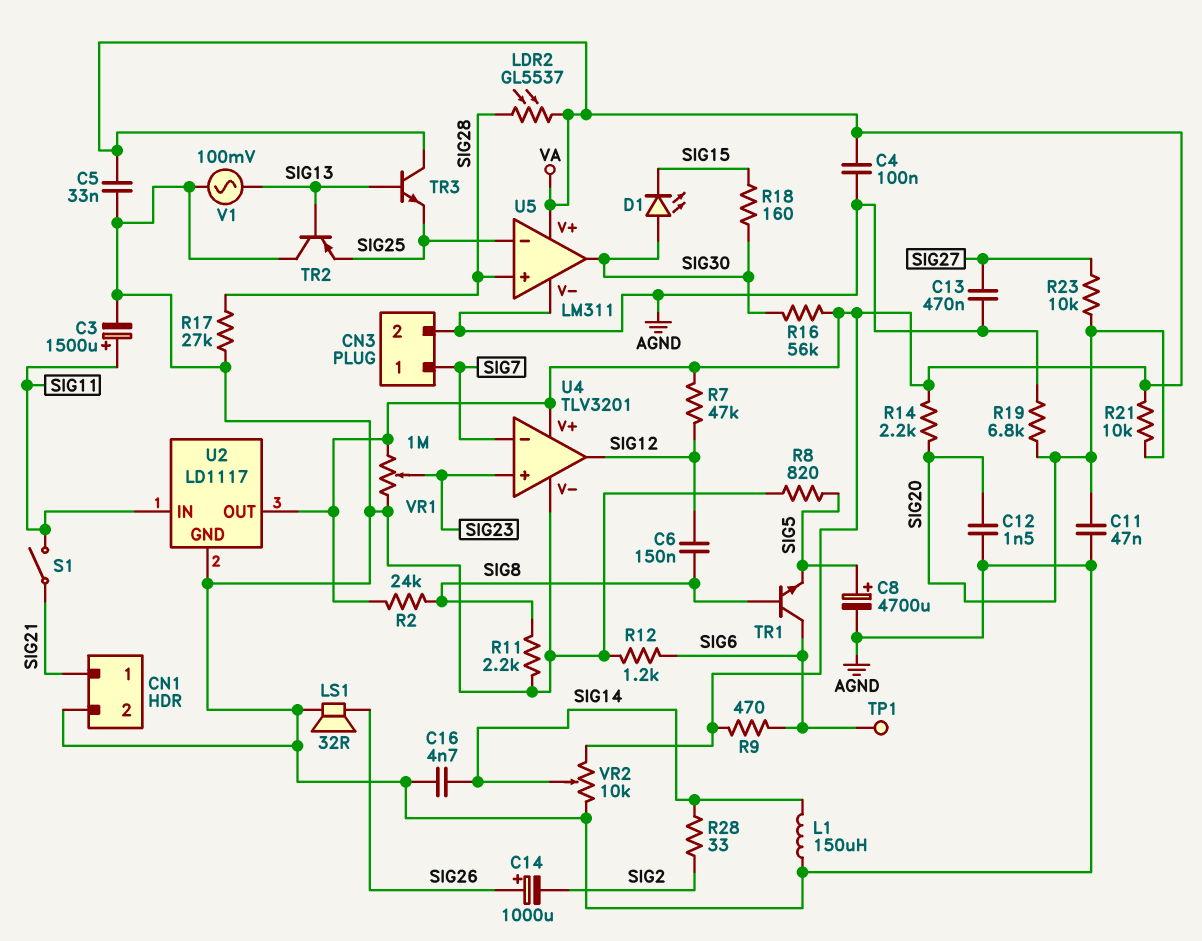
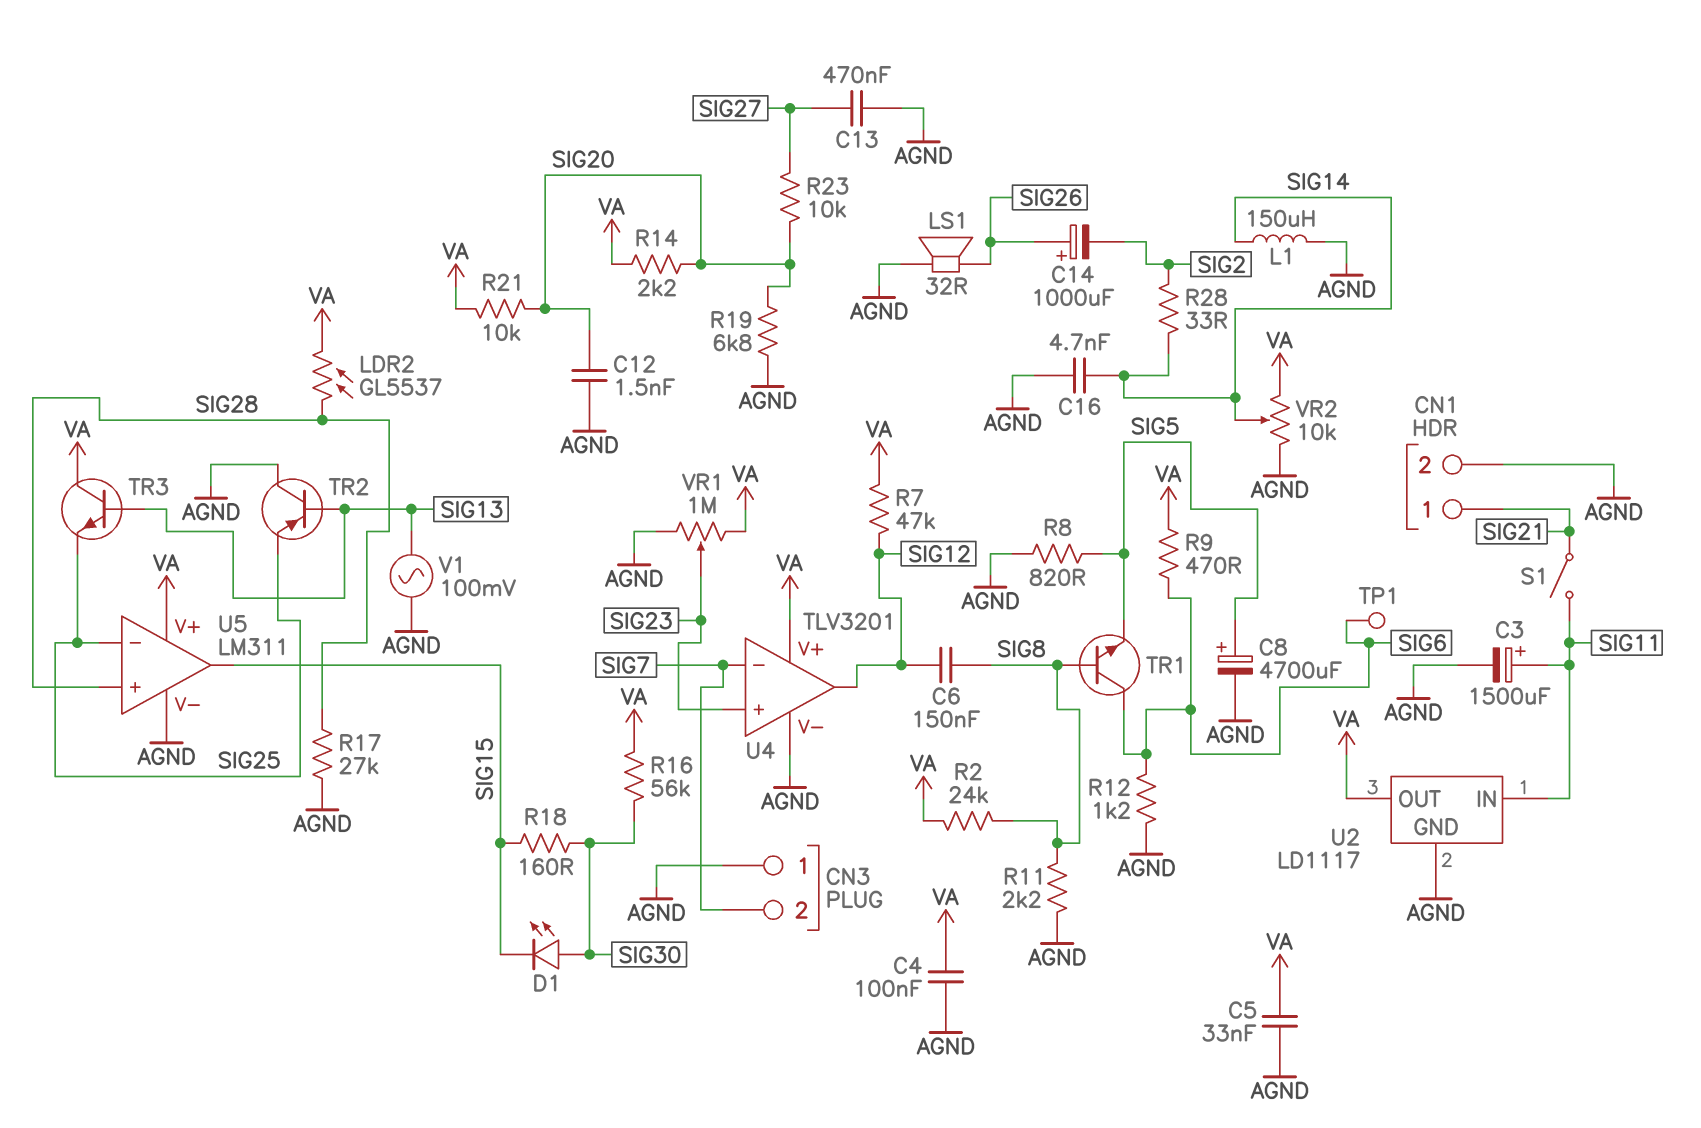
C11: 47nF (AGND, SIG20) -> none
CN3 pin 1: SIG7 -> AGND
CN3 pin 2: AGND -> SIG7
U5 pin out: SIG30 -> SIG15

